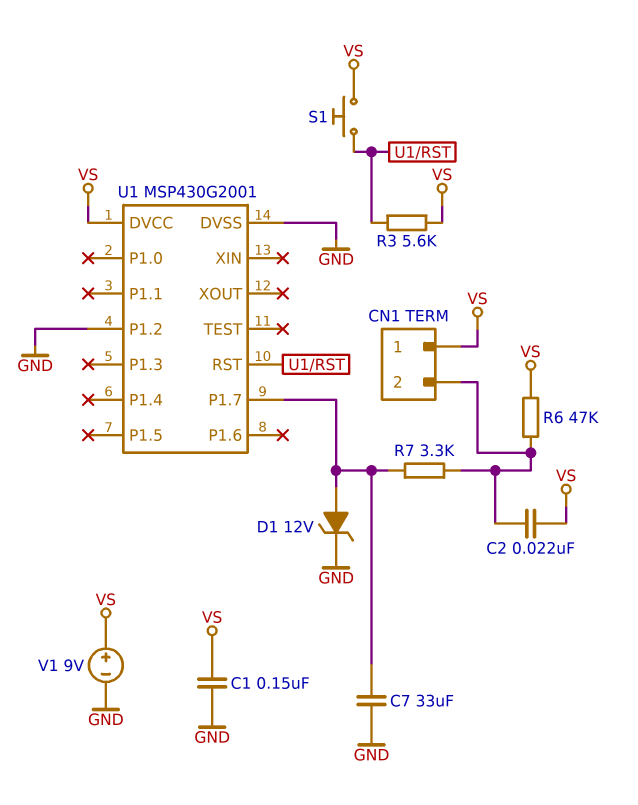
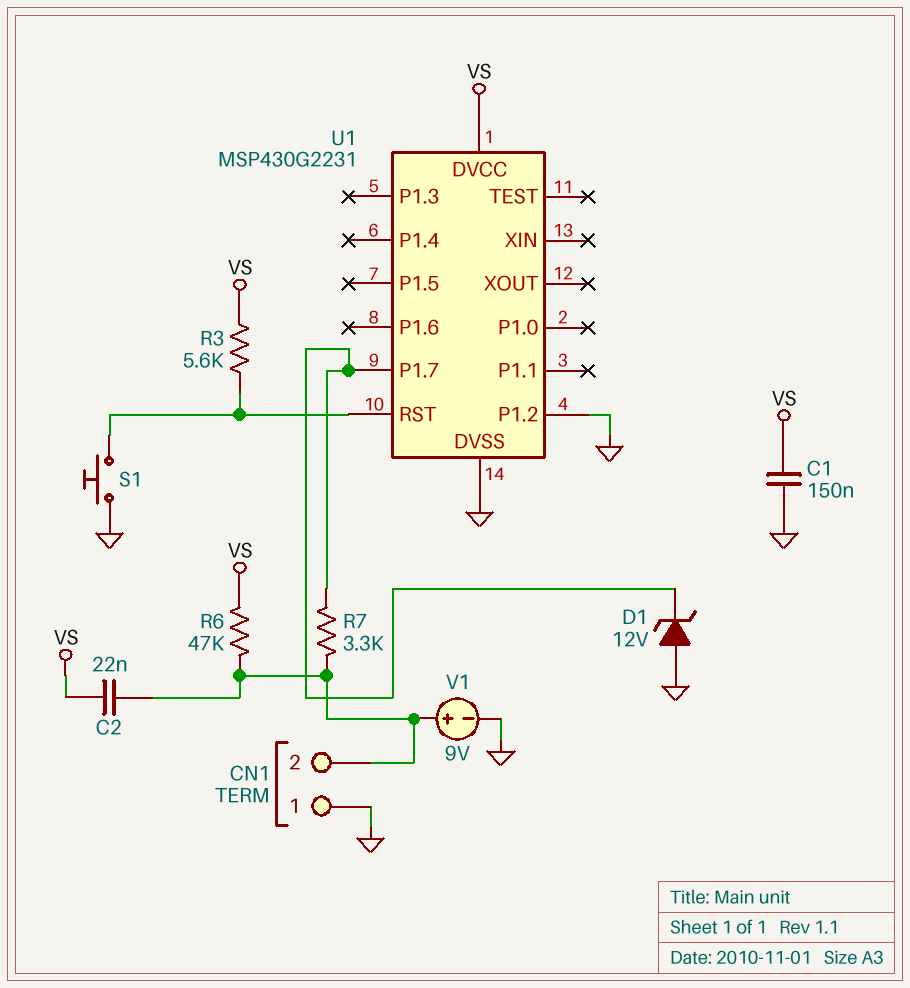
C7: 33uF (GND, U1/P1.7) -> none
CN1 pin 1: VS -> GND
D1: zener 12V (A U1/P1.7, K GND) -> zener 12V (A GND, K U1/P1.7)
S1: button (U1/RST, VS) -> button (GND, U1/RST)
U1: MSP430G2001 -> MSP430G2231
V1: 9V (plus VS, minus GND) -> 9V (plus CN1/2, minus GND)

